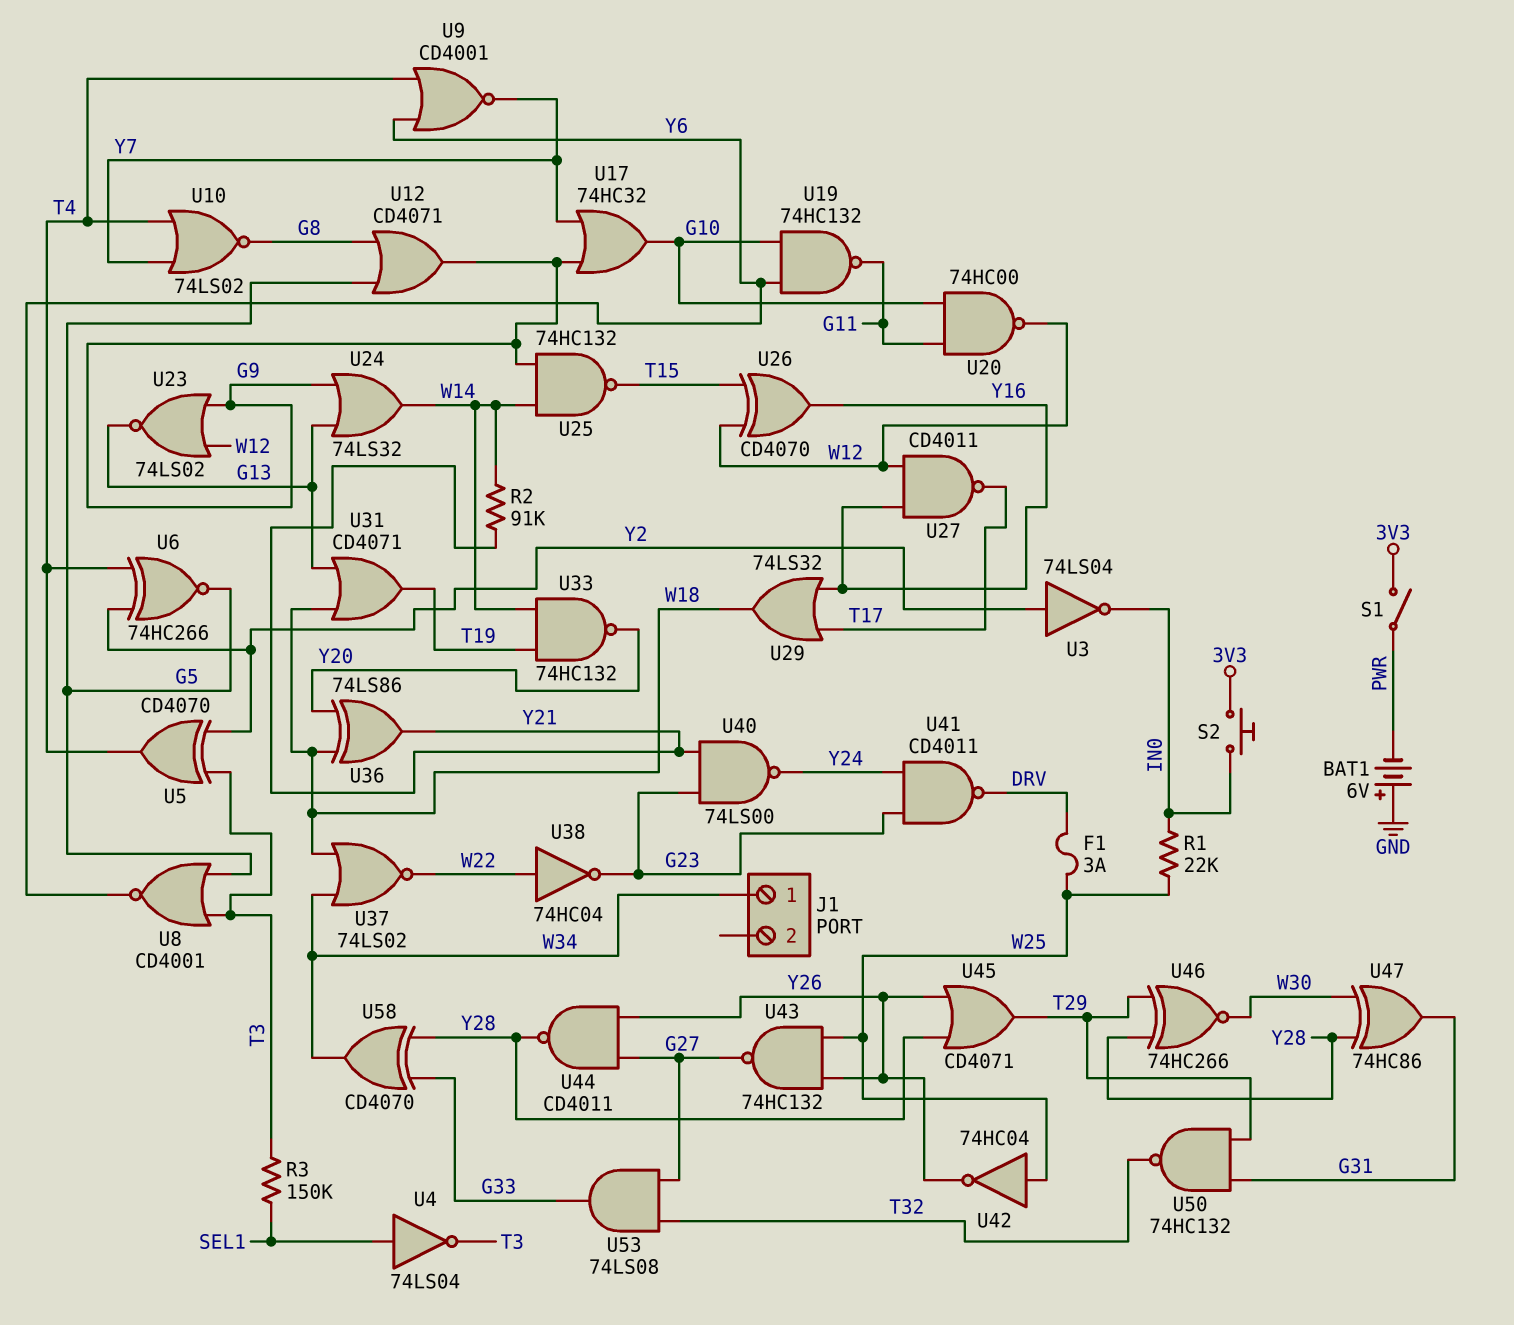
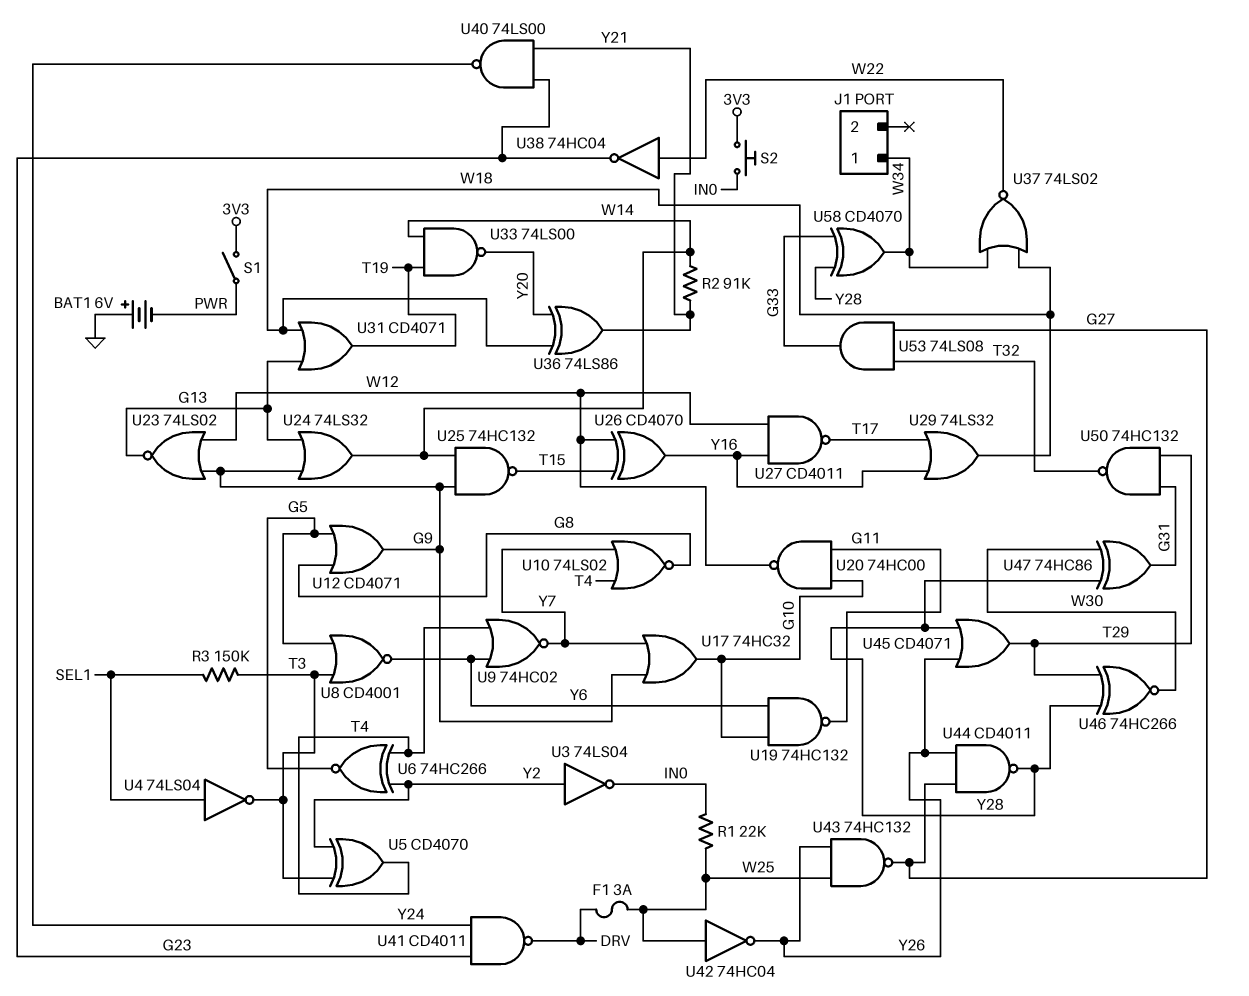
U9: NOR CD4001 (in T4, in Y6, out Y7) -> NOR 74HC02 (in T4, in Y6, out Y7)
U33: NAND 74HC132 (in T19, in W14, out Y20) -> NAND 74LS00 (in T19, in W14, out Y20)

